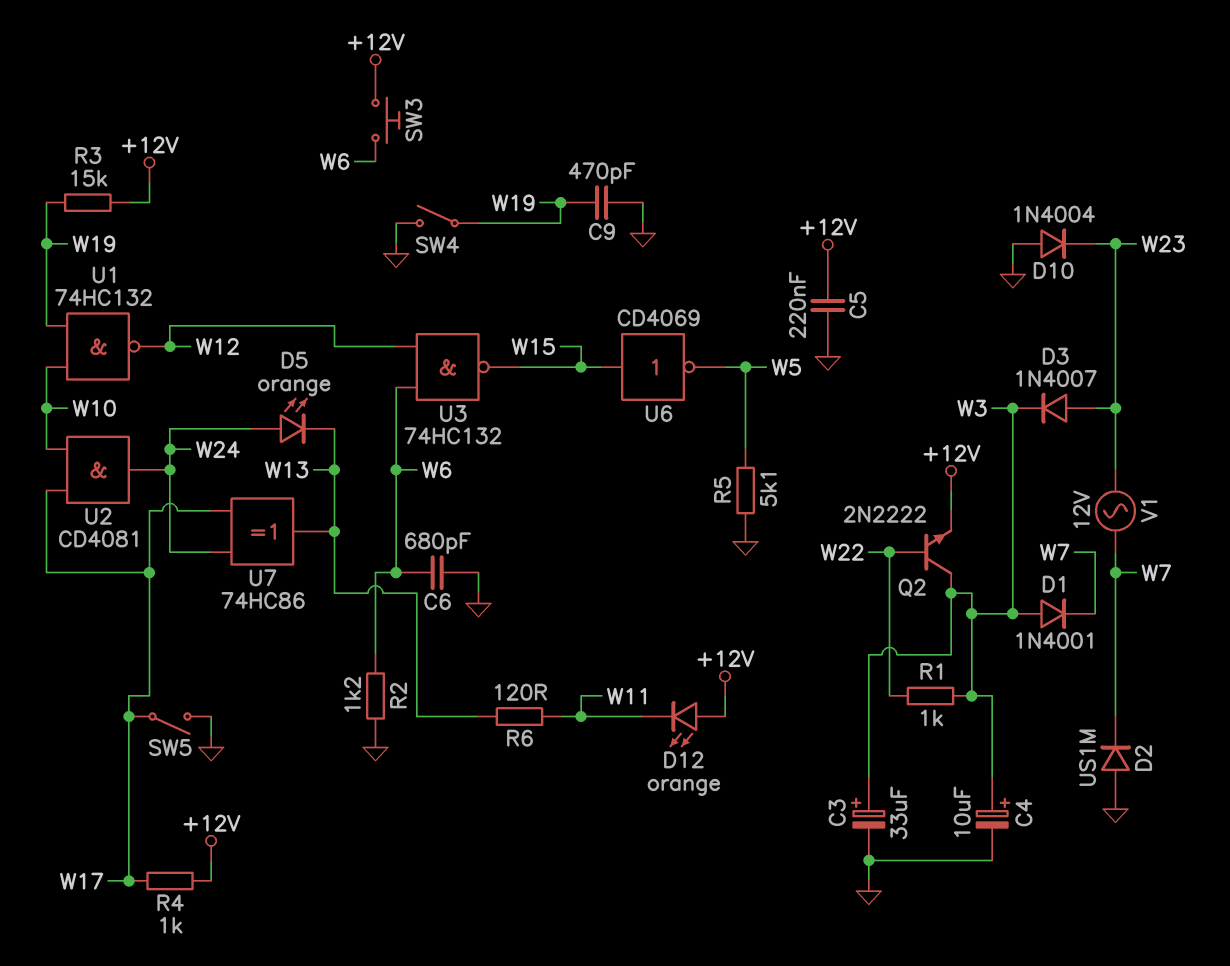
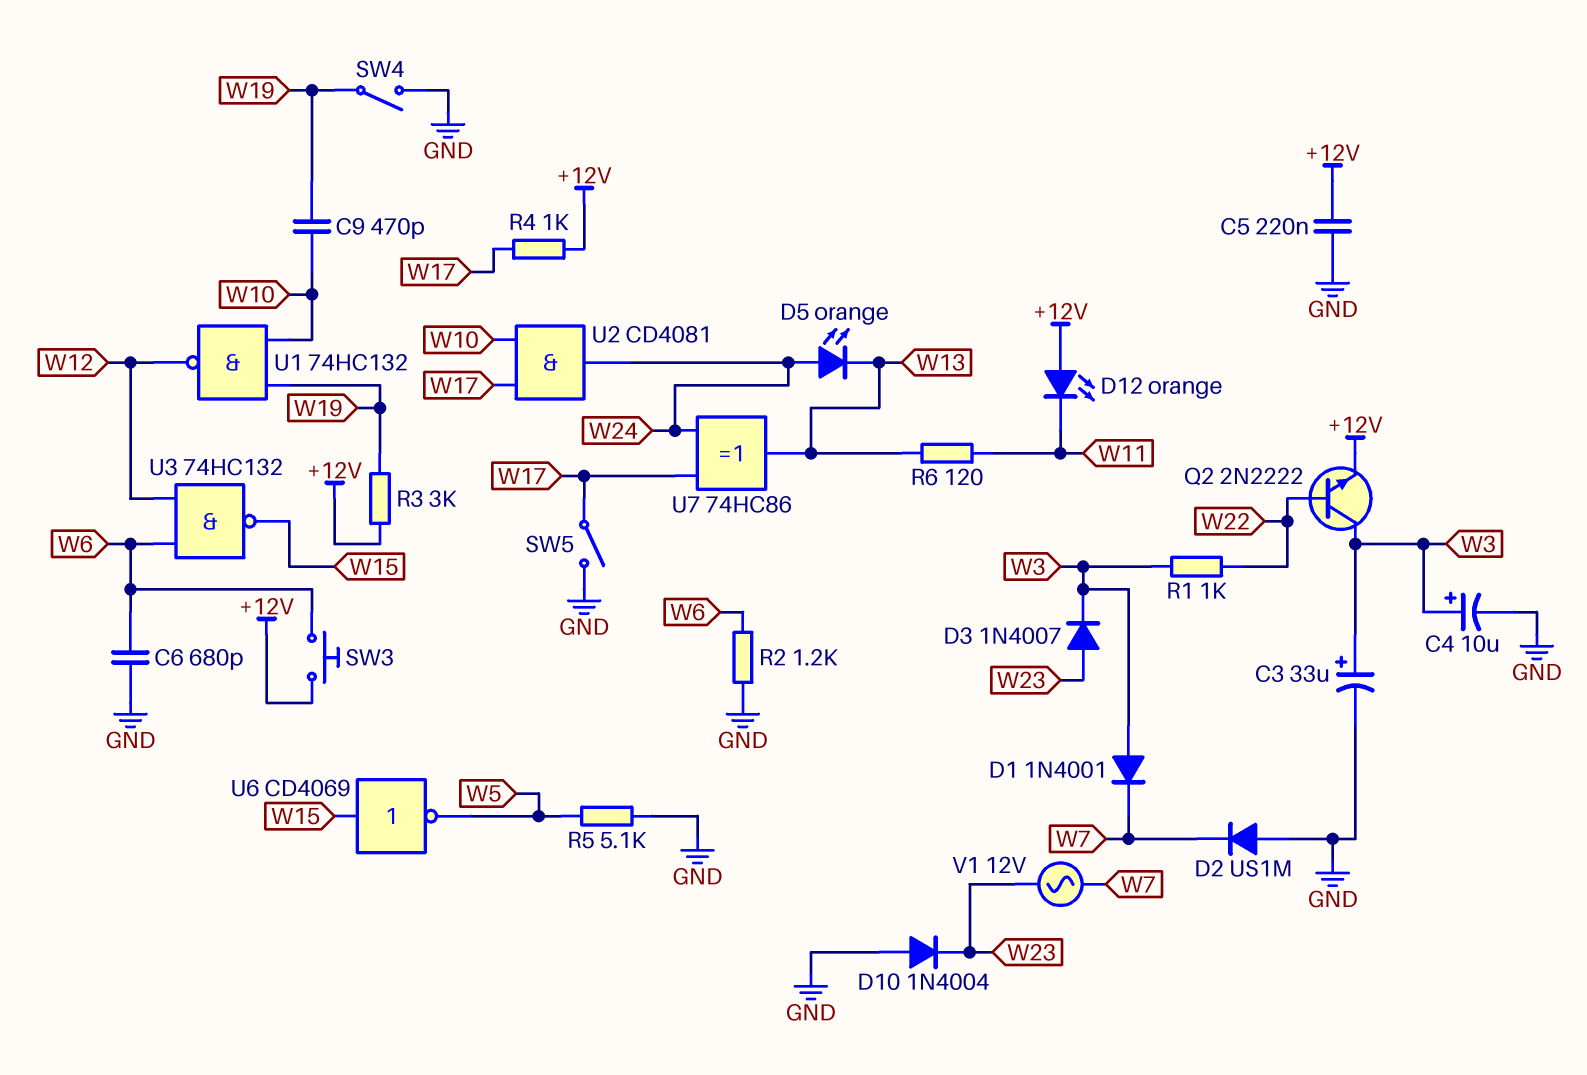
C9: 470pF (GND, W19) -> 470pF (W10, W19)
R3: 15k (+12V, W19) -> 3k (+12V, W19)

